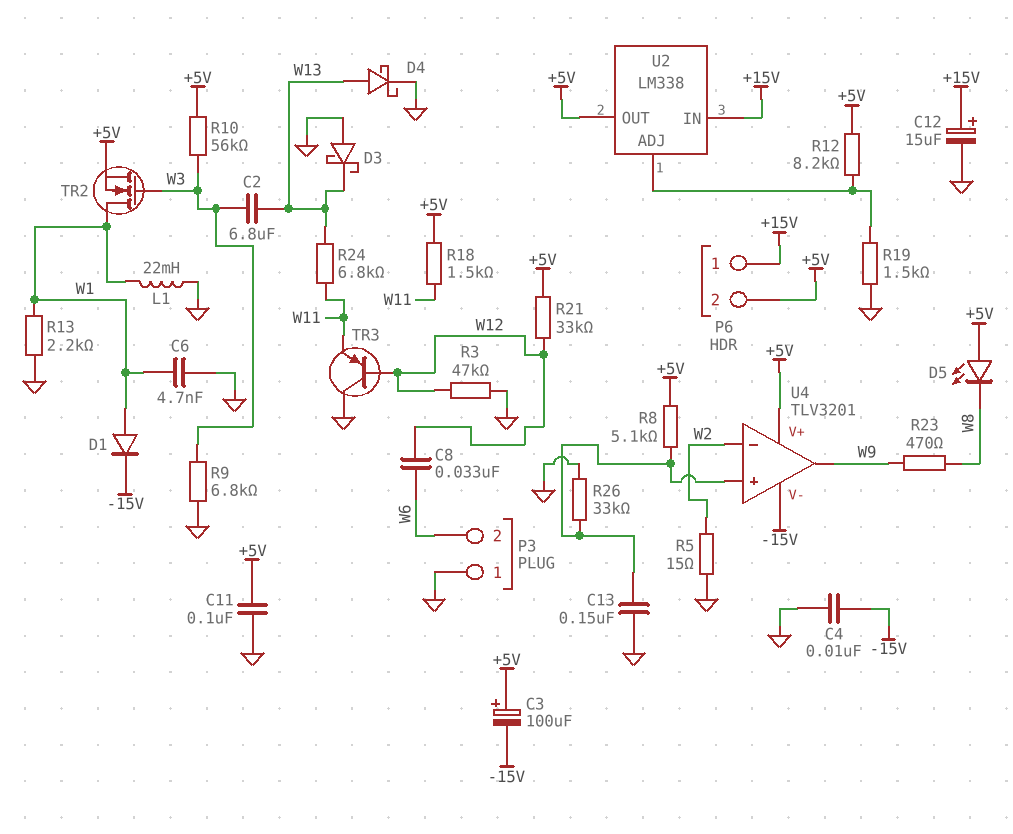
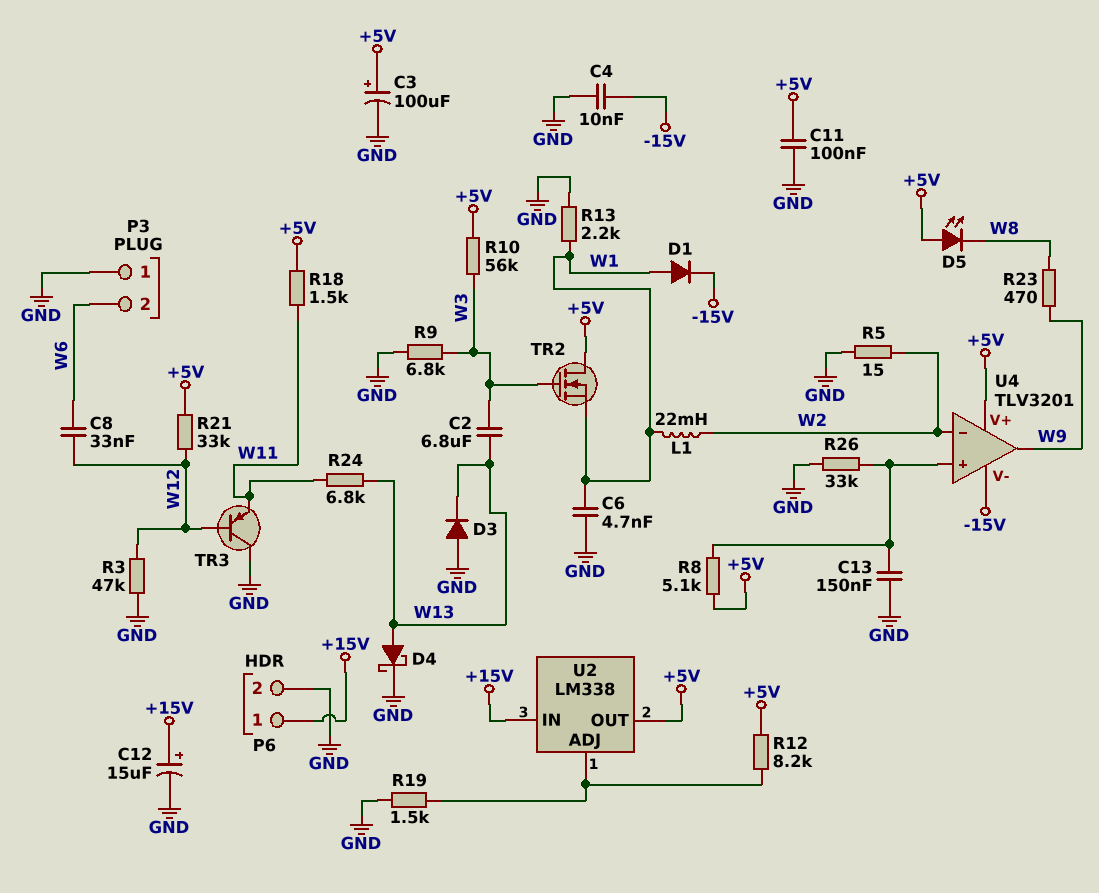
C3: 100uF (plus +5V, minus -15V) -> 100uF (plus +5V, minus GND)
D3: schottky (A GND, K W13) -> diode (A GND, K W13)
L1: 22mH (GND, W1) -> 22mH (W1, W2)
P6 pin 2: +5V -> GND
TR2: NMOS (G W3, D W1, S +5V) -> NMOS (G W3, D +5V, S W1)

